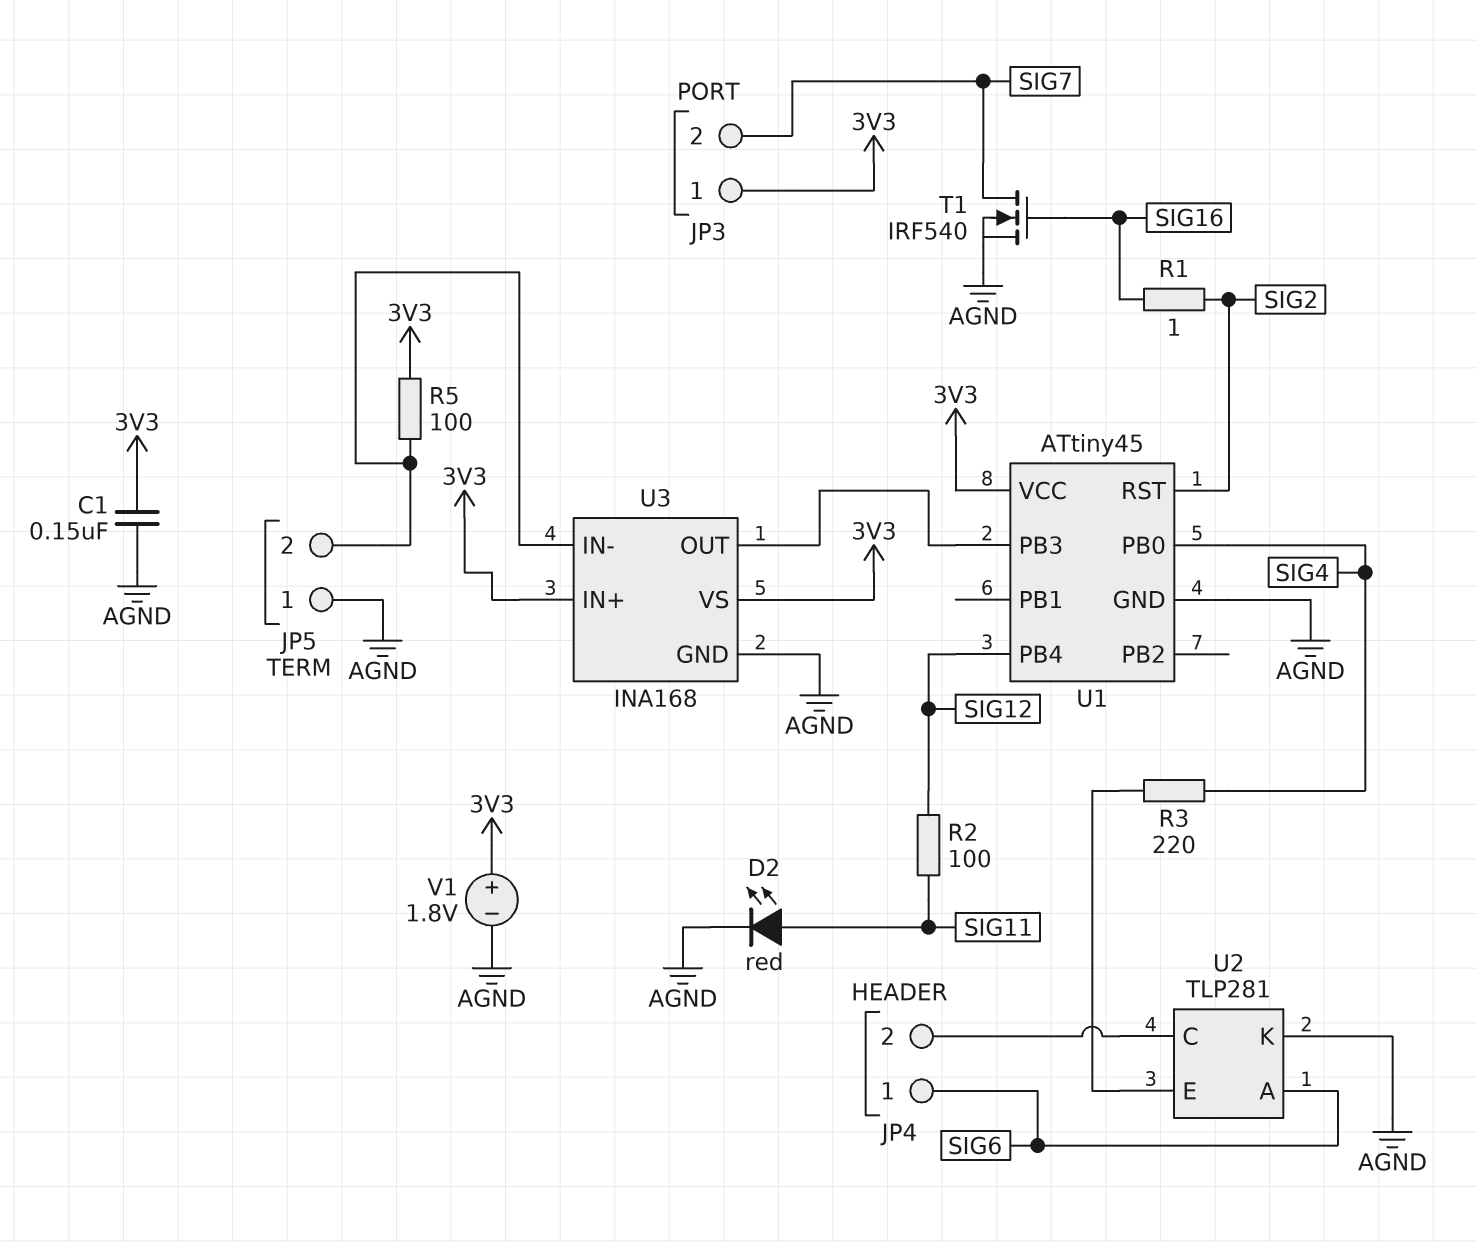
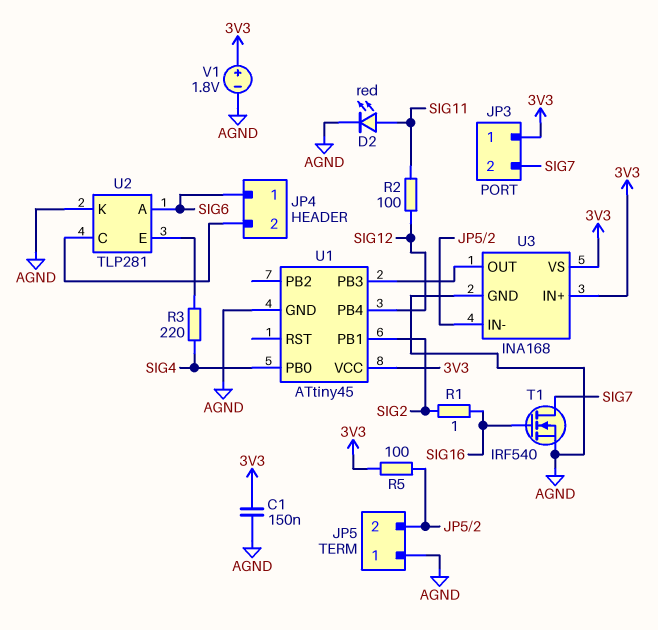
U1 pin PB1: none -> SIG2
U1 pin RST: SIG2 -> none

